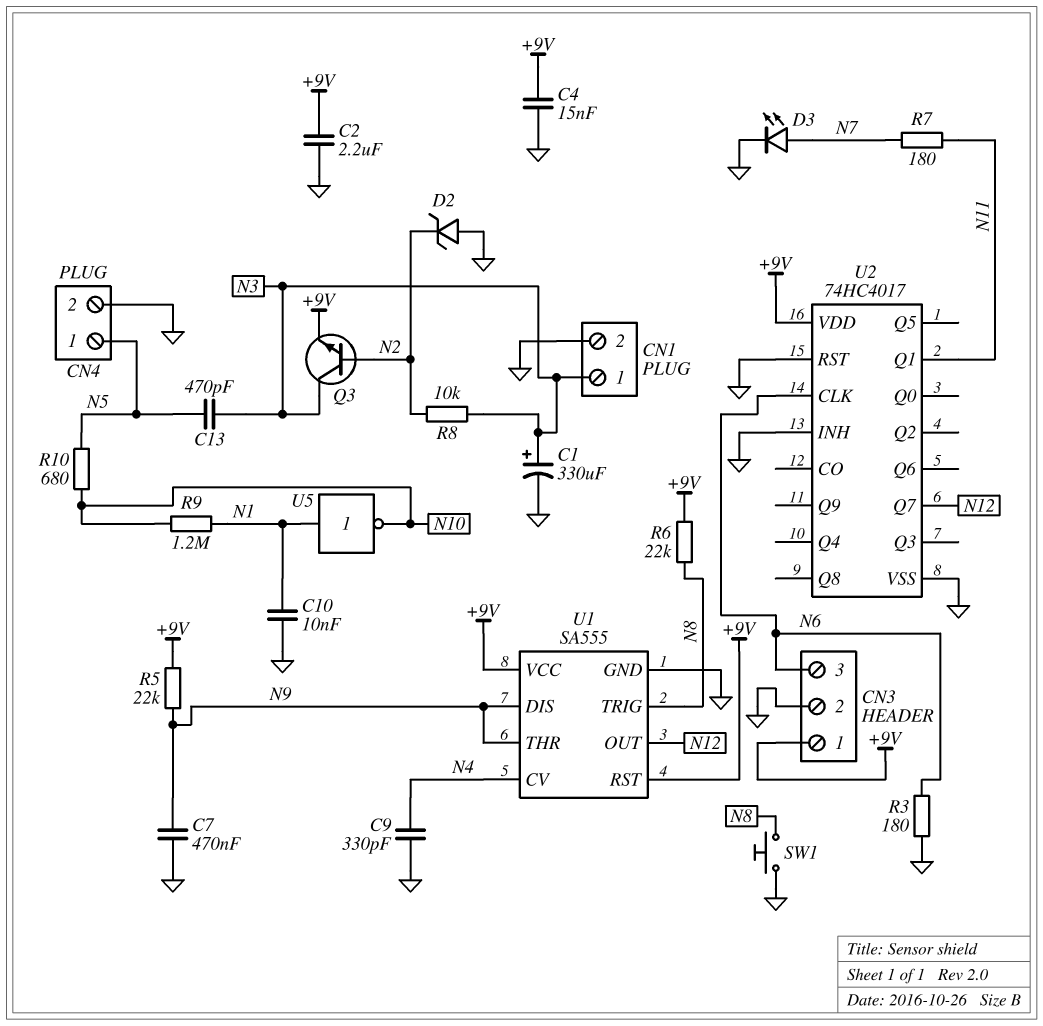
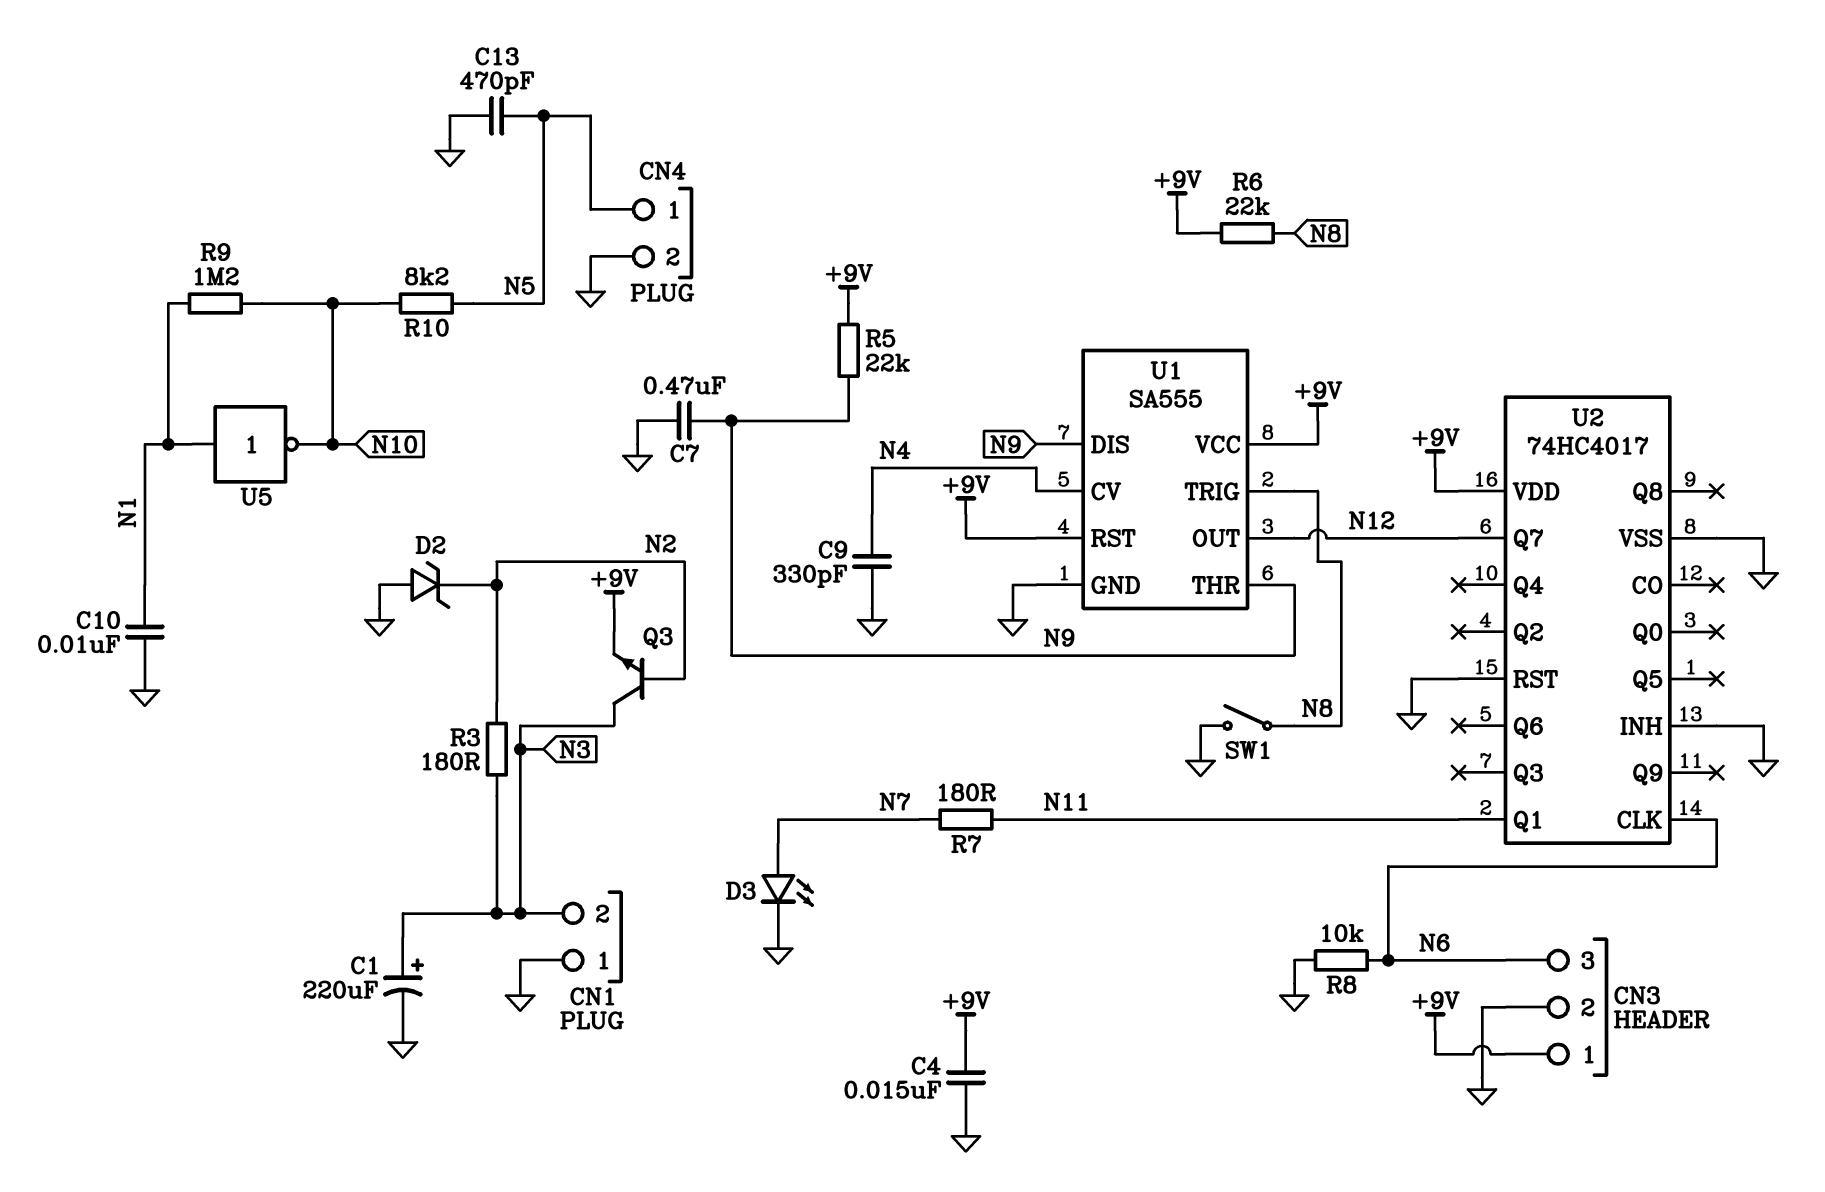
C1: 330uF (plus N3, minus GND) -> 220uF (plus N3, minus GND)
C2: 2.2uF (+9V, GND) -> none
C13: 470pF (N3, N5) -> 470pF (GND, N5)
CN1 pin 1: N3 -> GND
CN1 pin 2: GND -> N3
R3: 180 (GND, N6) -> 180 (N2, N3)
R8: 10k (N2, N3) -> 10k (GND, N6)
R10: 680 (N5, N10) -> 8.2k (N5, N10)
SW1: button (GND, N8) -> switch (GND, N8)

